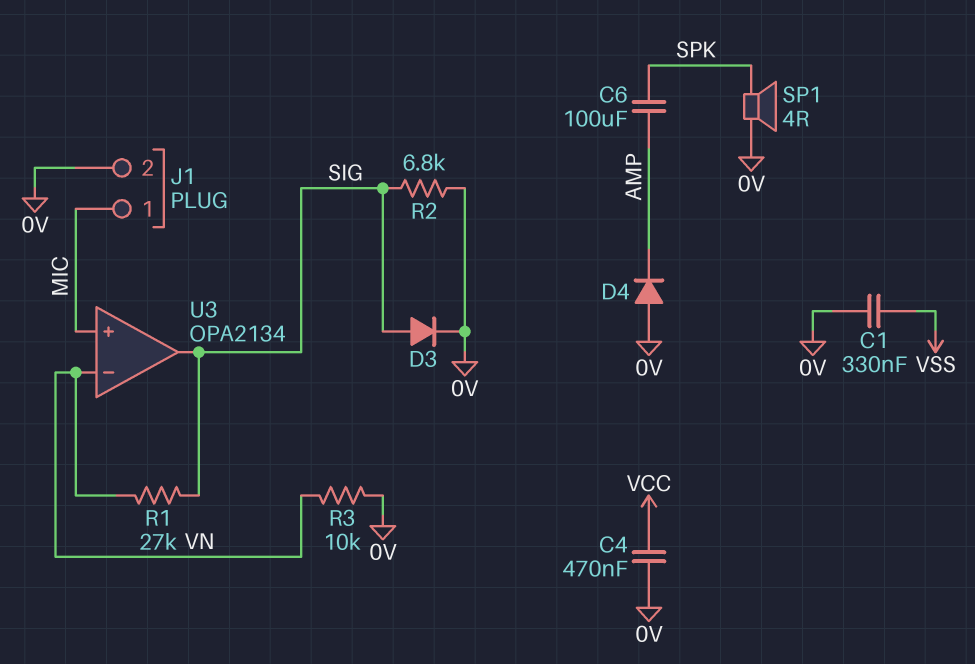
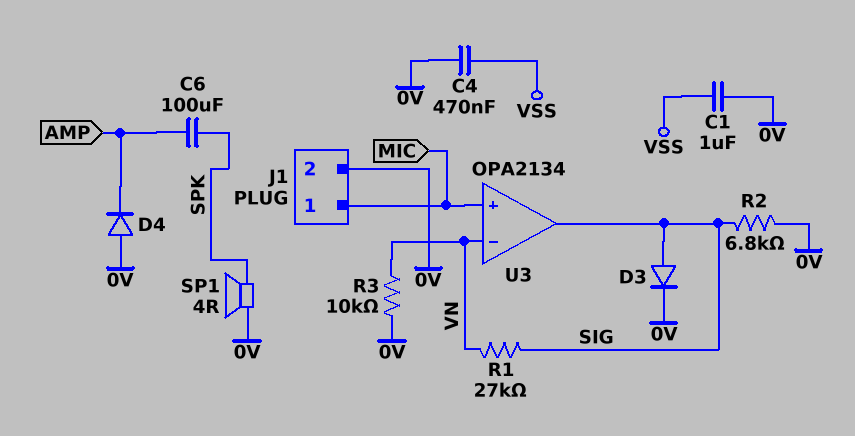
C1: 330nF (0V, VSS) -> 1uF (0V, VSS)
C4: 470nF (0V, VCC) -> 470nF (0V, VSS)

